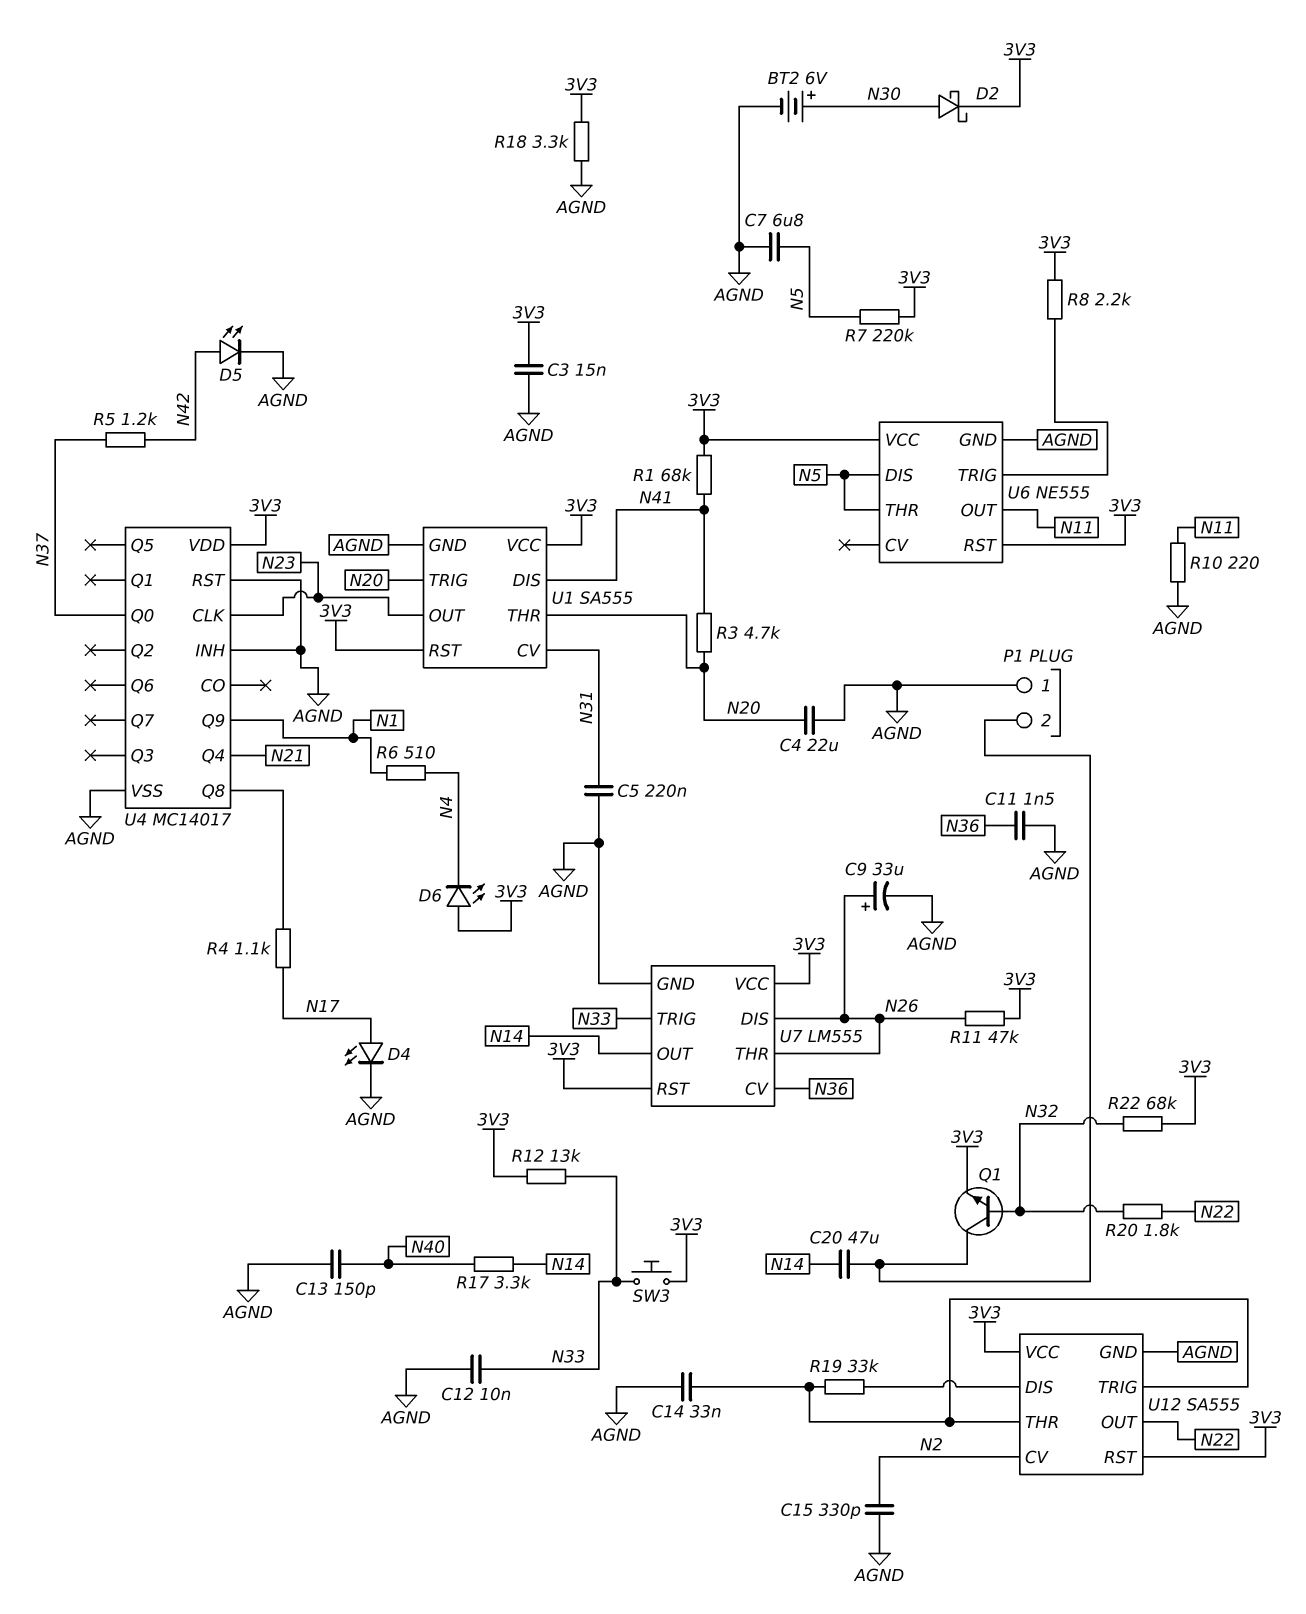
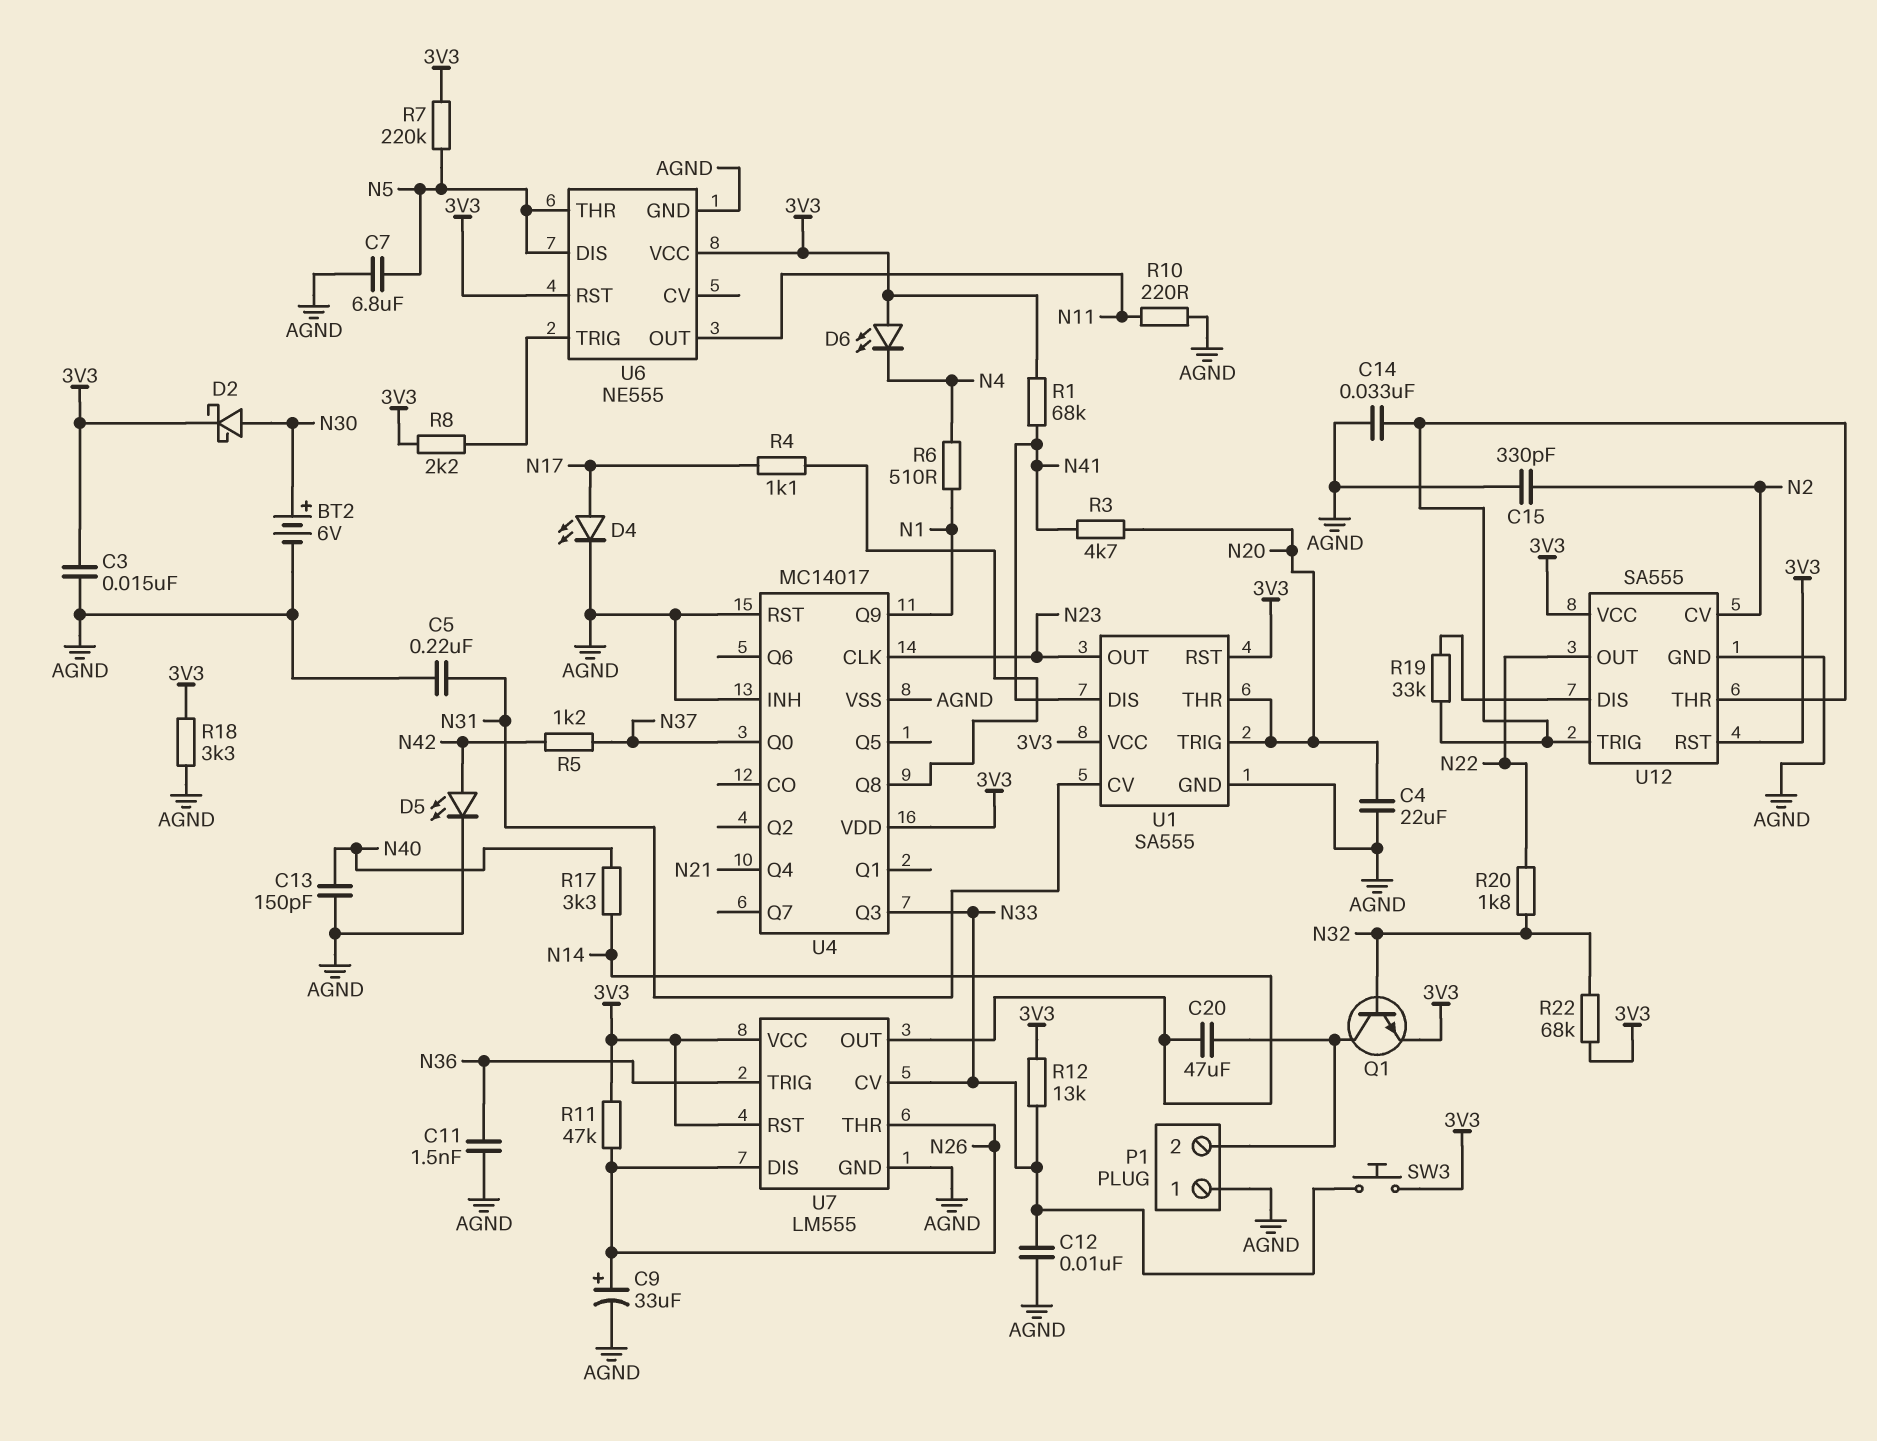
U4 pin Q3: none -> N33
U7 pin CV: N36 -> N33
U7 pin TRIG: N33 -> N36

